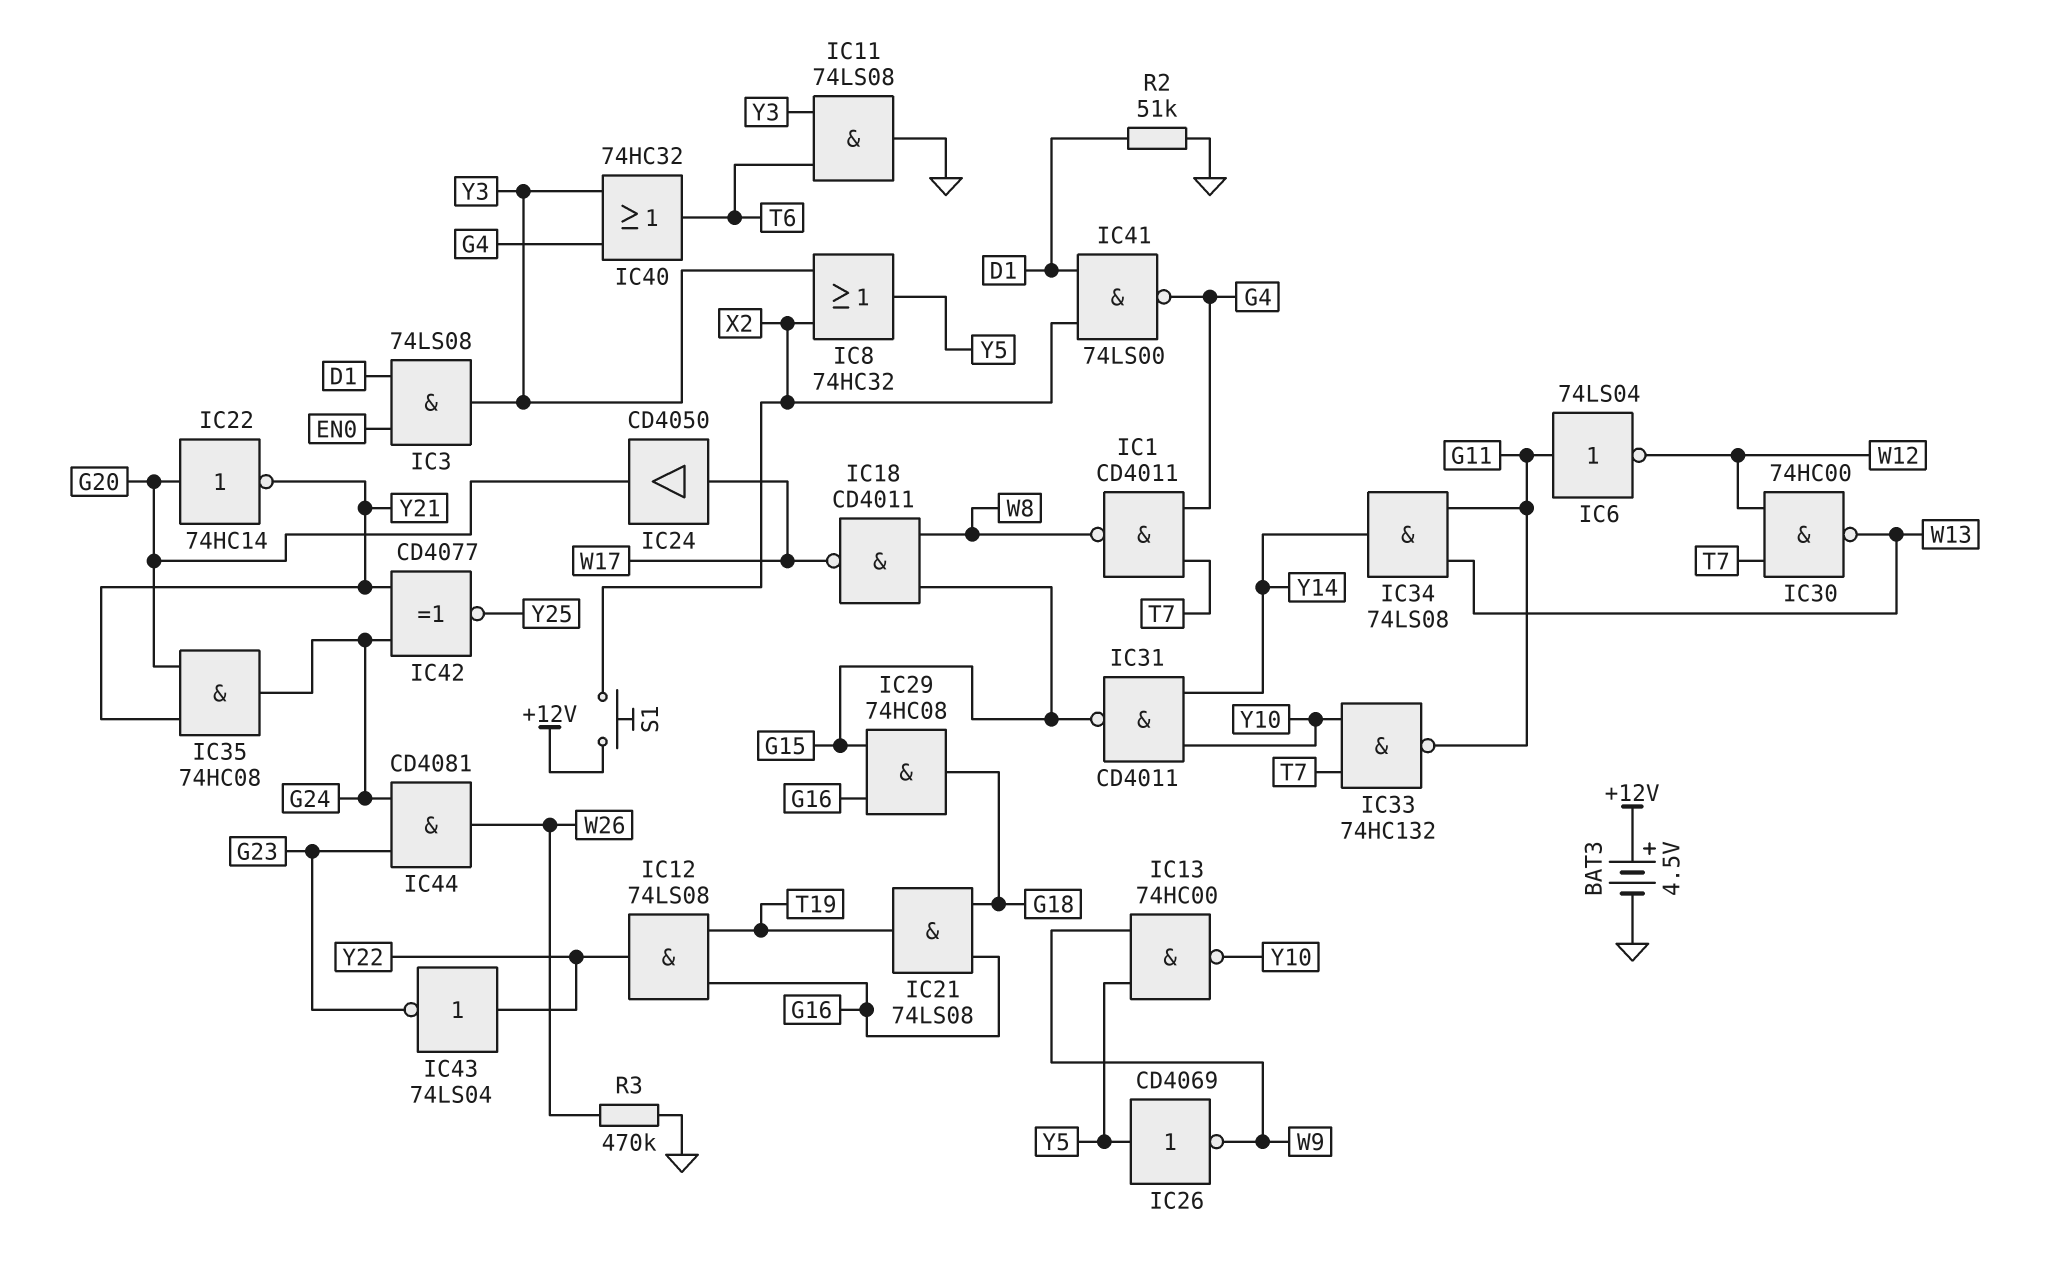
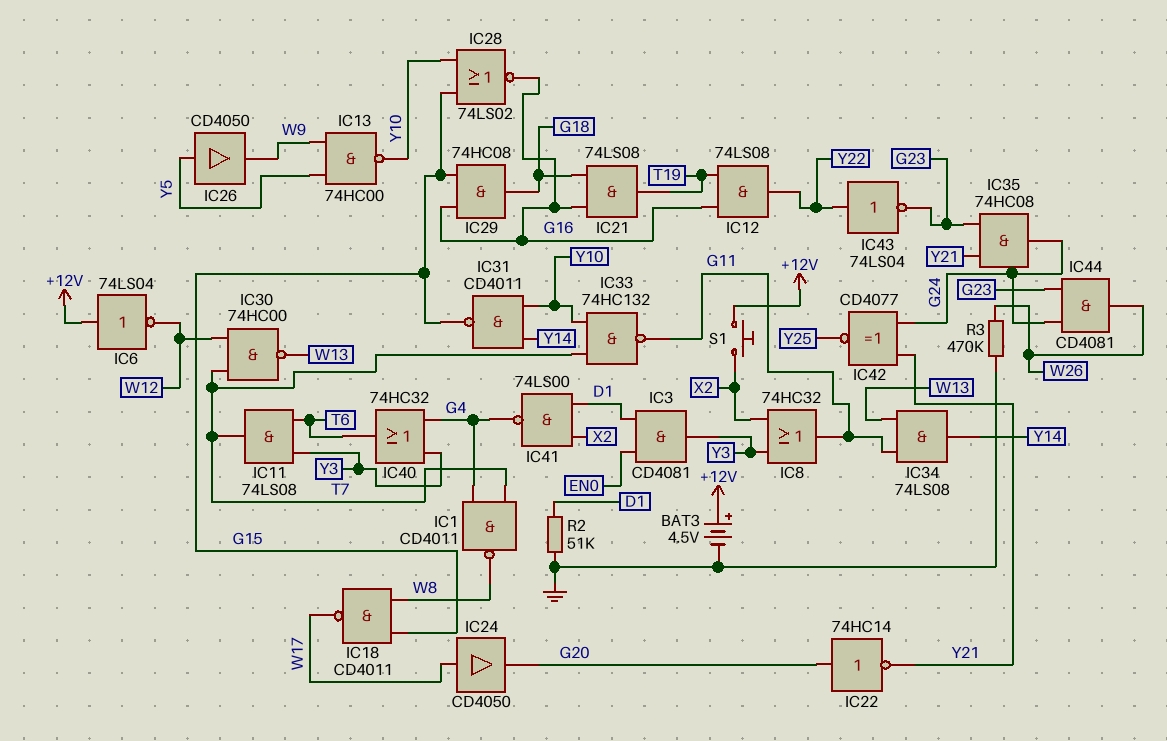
IC3: AND 74LS08 (in D1, in EN0, out Y3) -> AND CD4081 (in D1, in EN0, out Y3)
IC6: NOT 74LS04 (in G11, out W12) -> NOT 74LS04 (in +12V, out W12)
IC8: OR 74HC32 (in X2, in Y3, out Y5) -> OR 74HC32 (in X2, in Y3, out G11)
IC11: AND 74LS08 (in T6, in Y3, out GND) -> AND 74LS08 (in T6, in Y3, out T7)
IC26: NOT CD4069 (in Y5, out W9) -> buffer CD4050 (in Y5, out W9)
IC28: none -> NOR 74LS02 (in G15, in Y10, out G16)
IC35: AND 74HC08 (in G20, in Y21, out G24) -> AND 74HC08 (in G23, in Y21, out G24)

